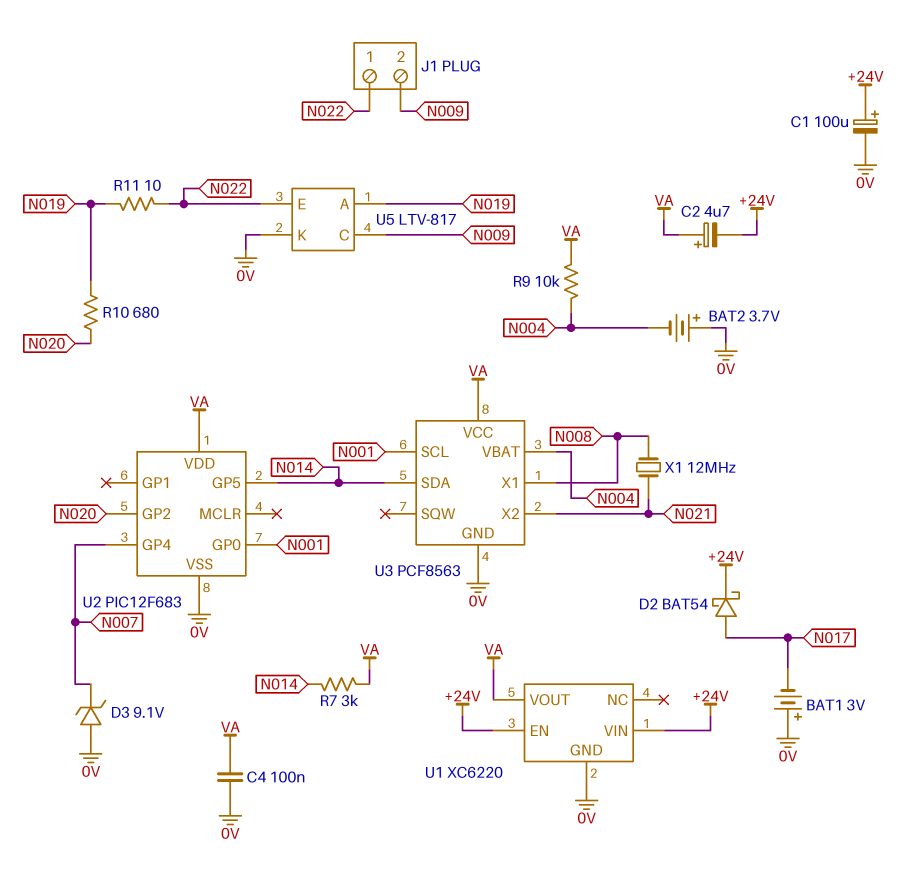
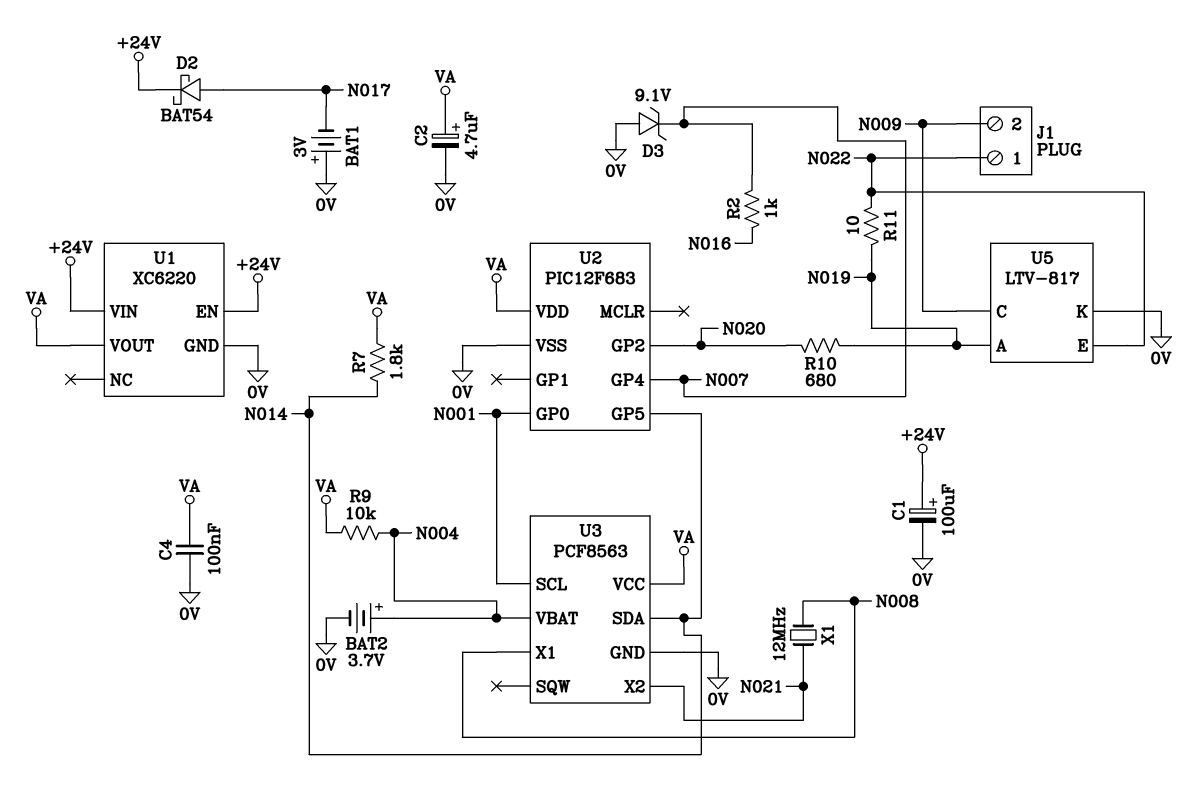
BAT2: 3.7V (plus 0V, minus N004) -> 3.7V (plus N004, minus 0V)
C2: 4.7uF (plus VA, minus +24V) -> 4.7uF (plus VA, minus 0V)
R2: none -> 1k (N007, N016)
R7: 3k (N014, VA) -> 1.8k (N014, VA)

